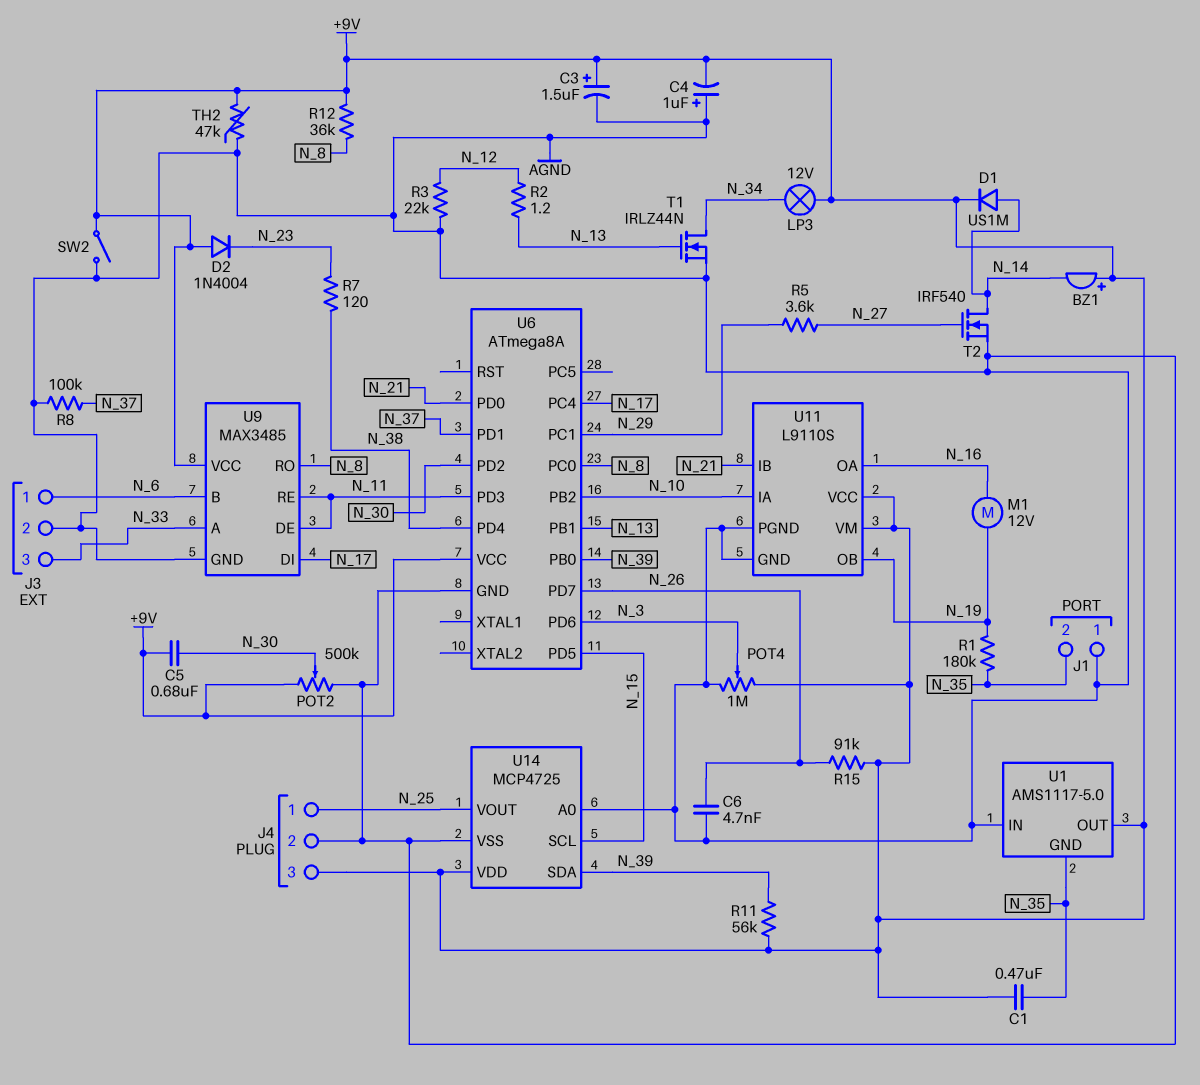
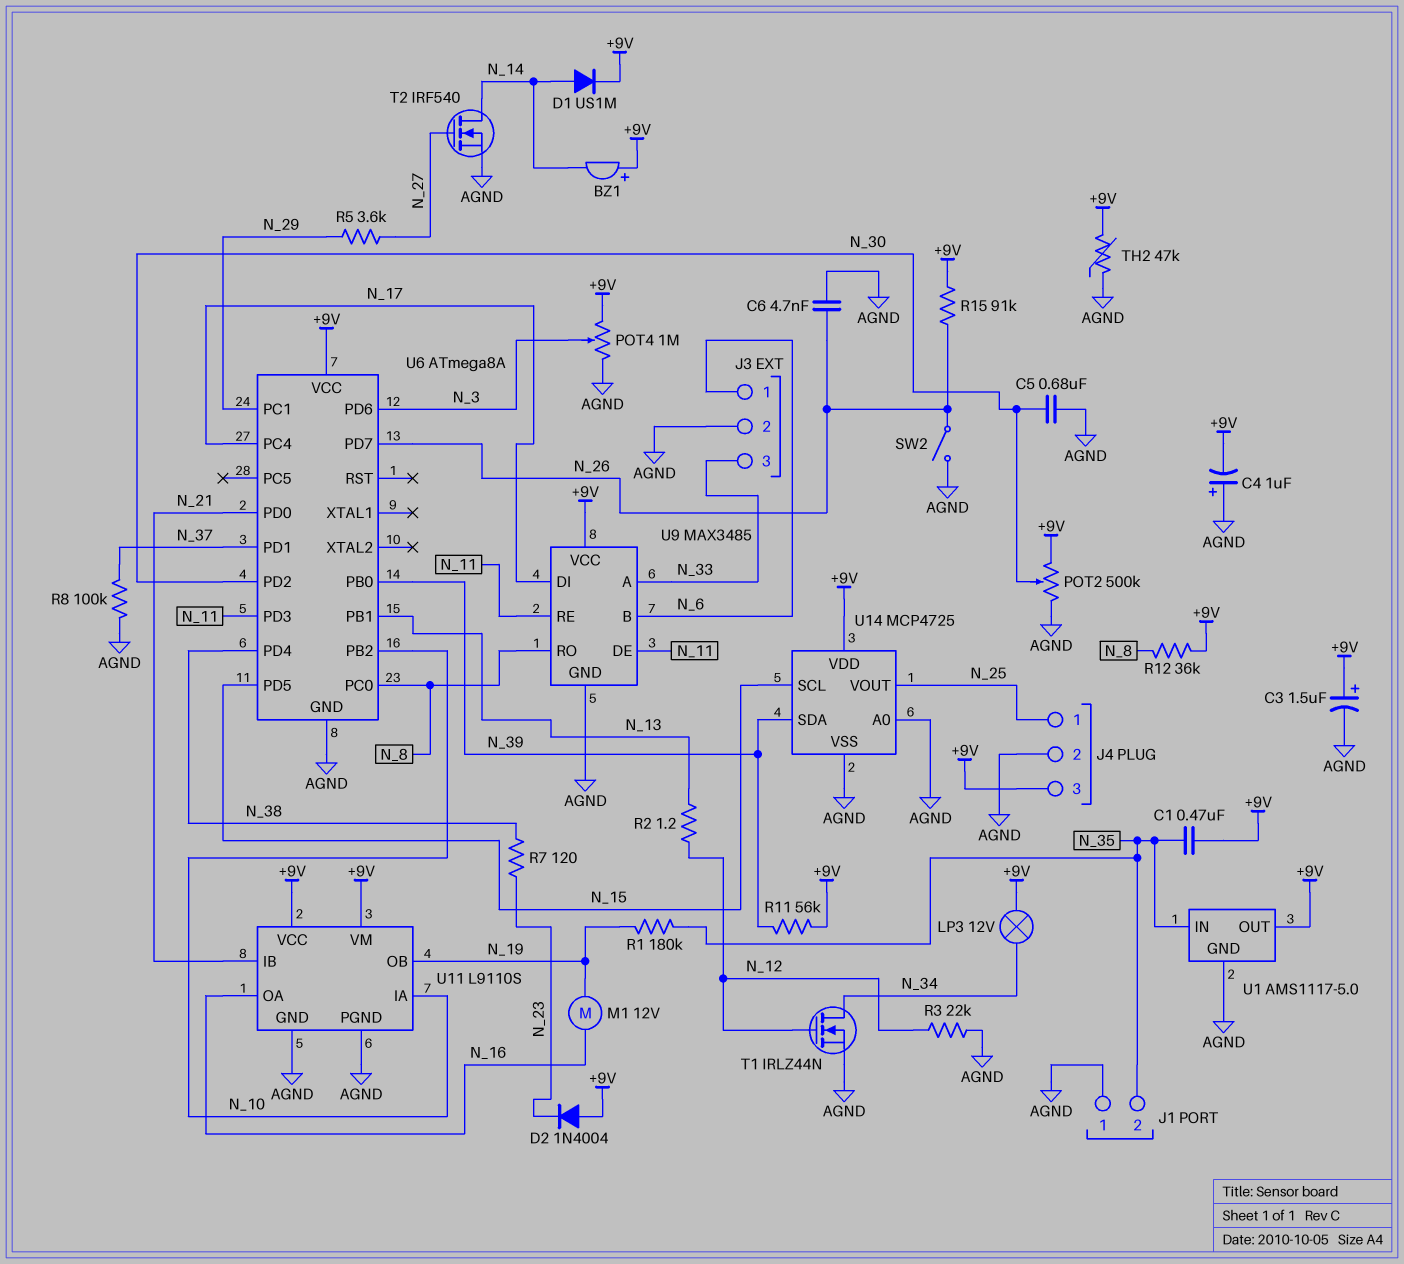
C5: 680nF (+9V, N_30) -> 680nF (AGND, N_30)
SW2: switch (+9V, AGND) -> switch (AGND, N_26)
T1: NMOS IRLZ44N (G N_13, D N_34, S AGND) -> NMOS IRLZ44N (G N_12, D N_34, S AGND)
U1 pin GND: N_35 -> AGND
U1 pin IN: AGND -> N_35

